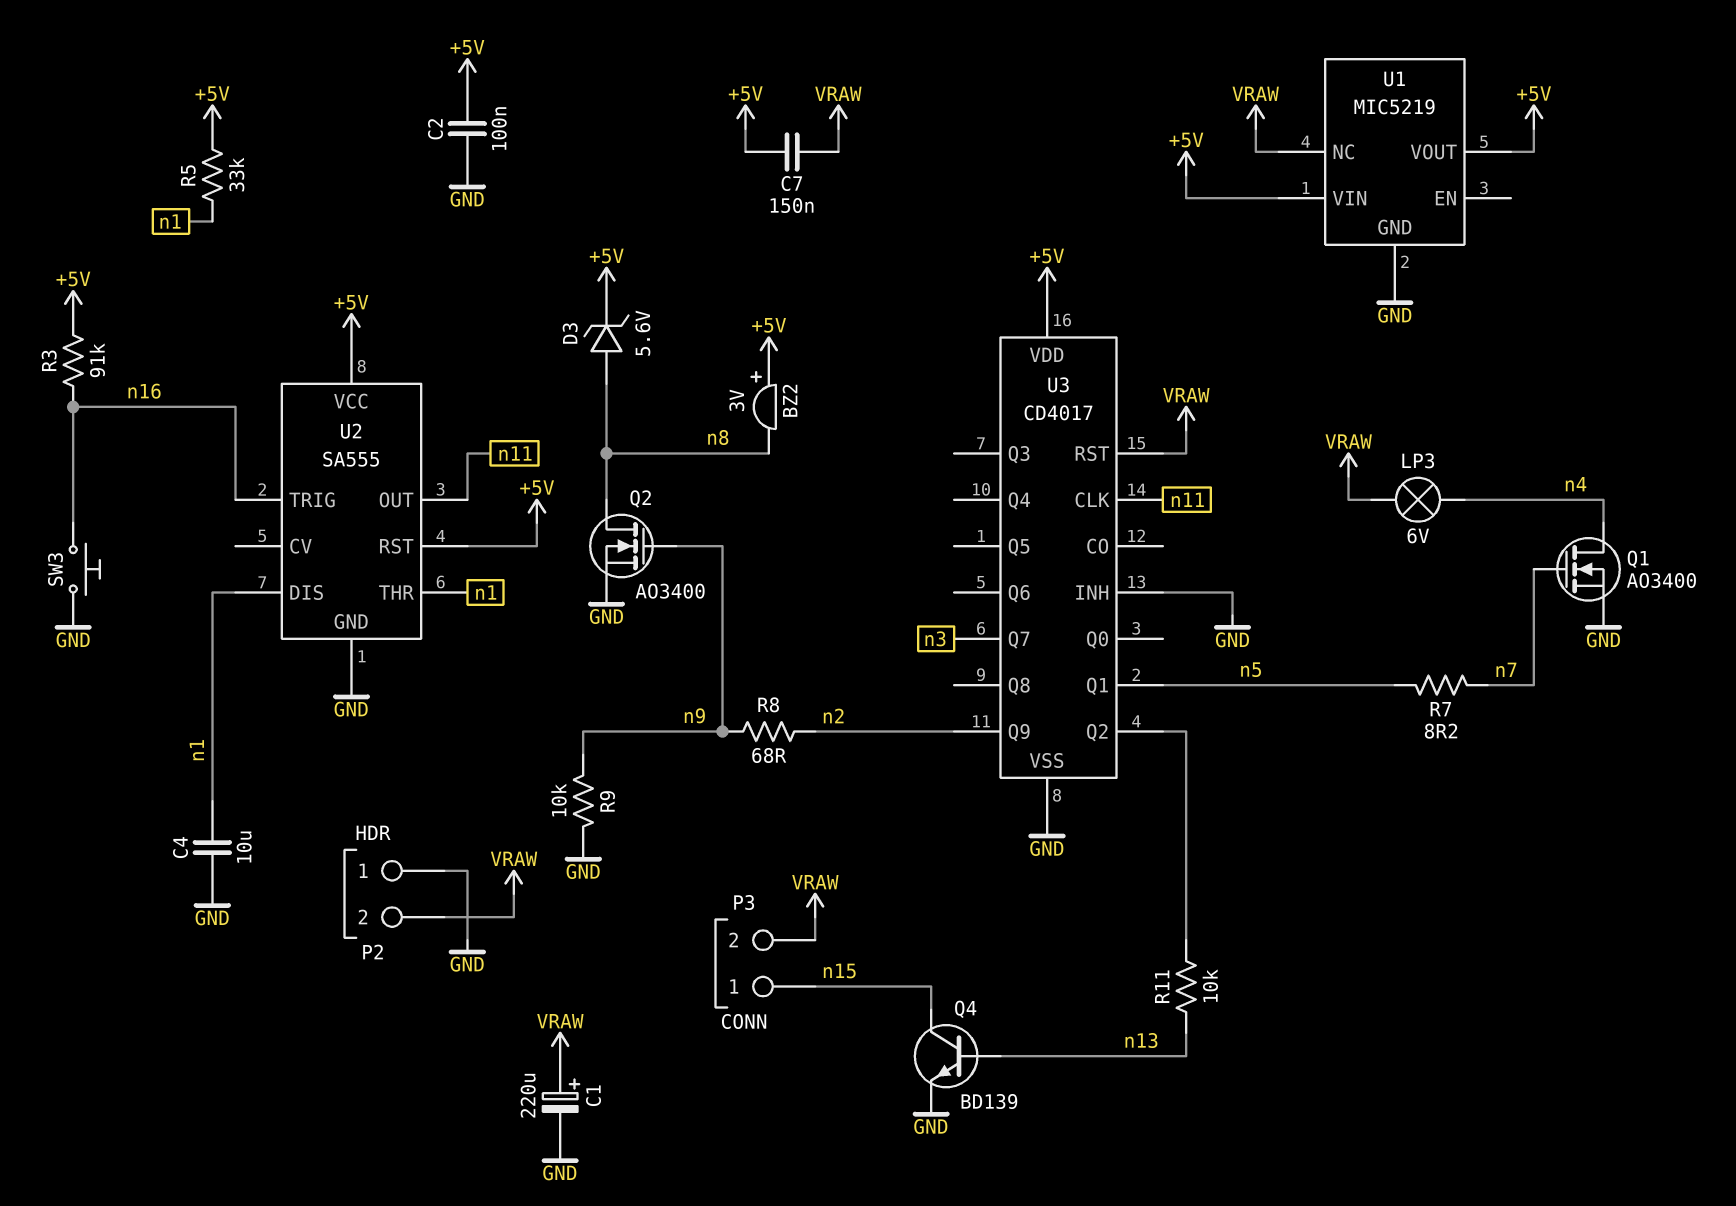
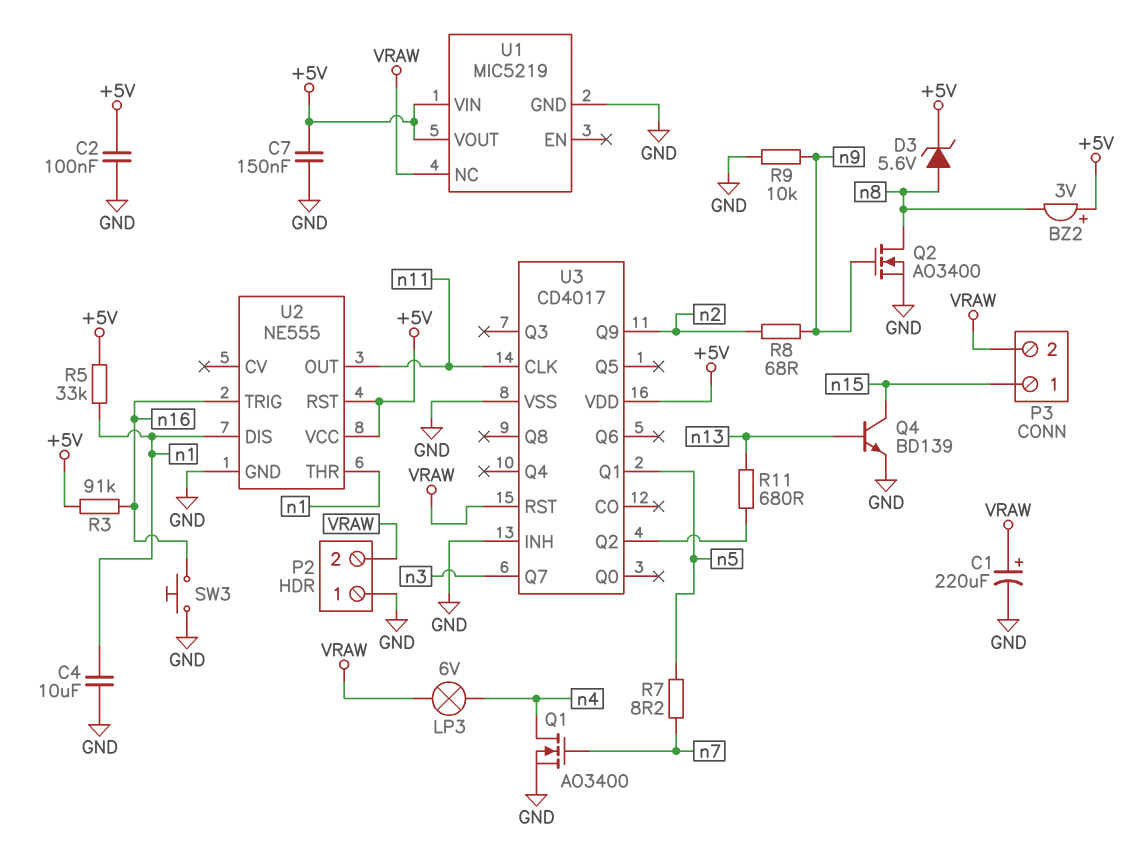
C7: 150nF (+5V, VRAW) -> 150nF (+5V, GND)
R11: 10k (U3/Q2, n13) -> 680 (U3/Q2, n13)
U2: SA555 -> NE555

